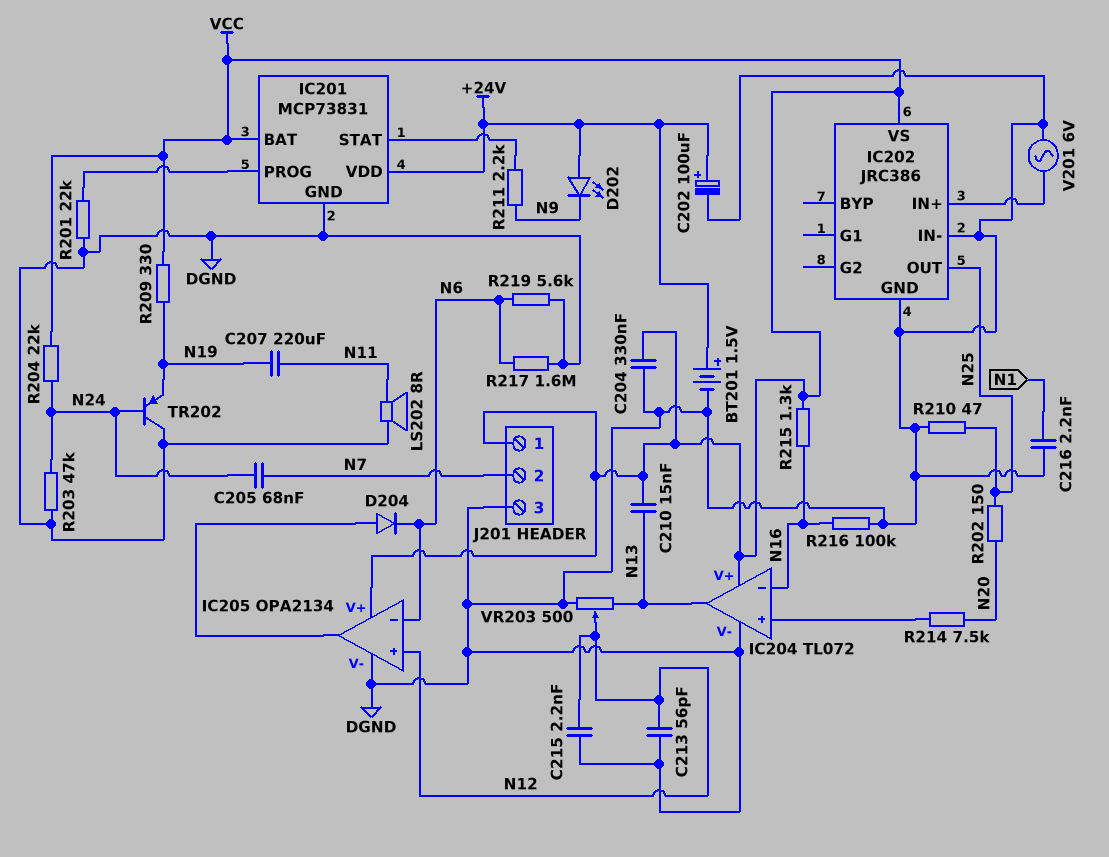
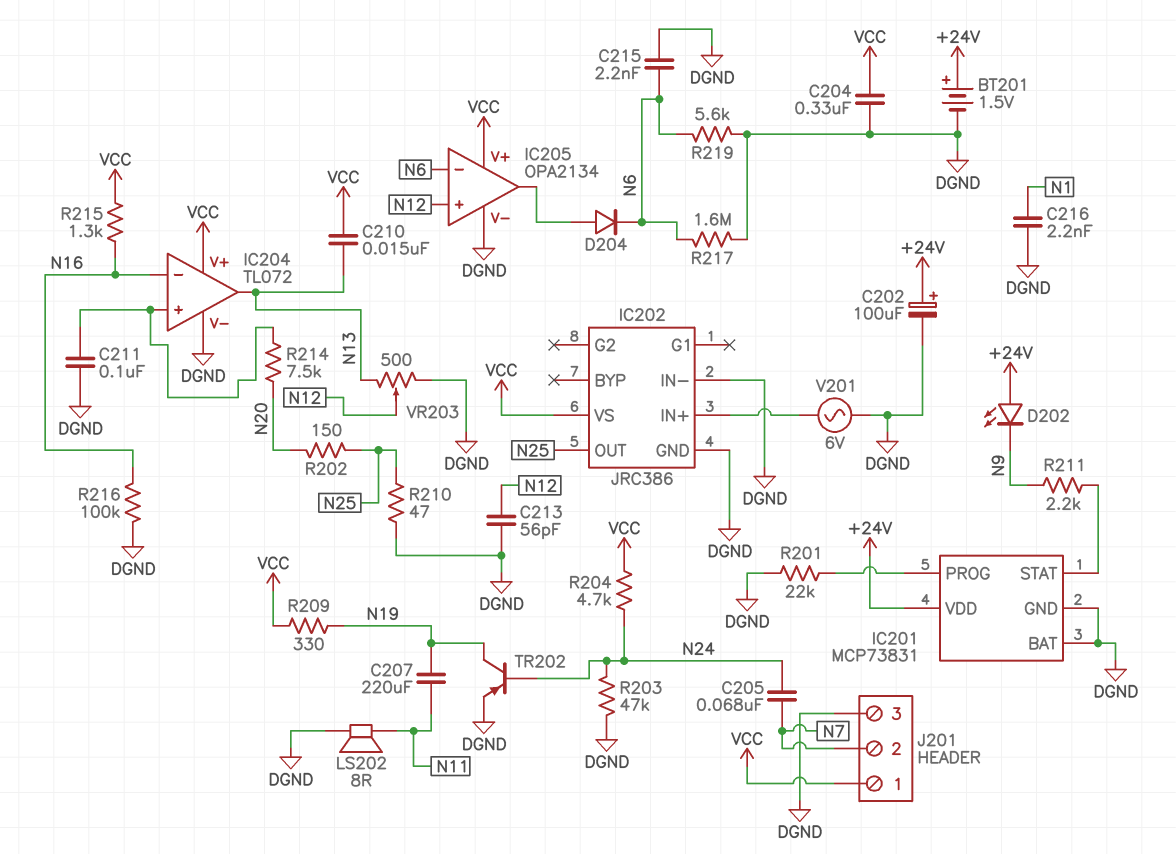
C211: none -> 100nF (DGND, IC204/in+)
C215: 2.2nF (DGND, N12) -> 2.2nF (DGND, N6)
IC201 pin BAT: VCC -> DGND
R204: 22k (N24, VCC) -> 4.7k (N24, VCC)
TR202: PNP (B N24, C DGND, E N19) -> PNP (B N24, C N19, E DGND)

